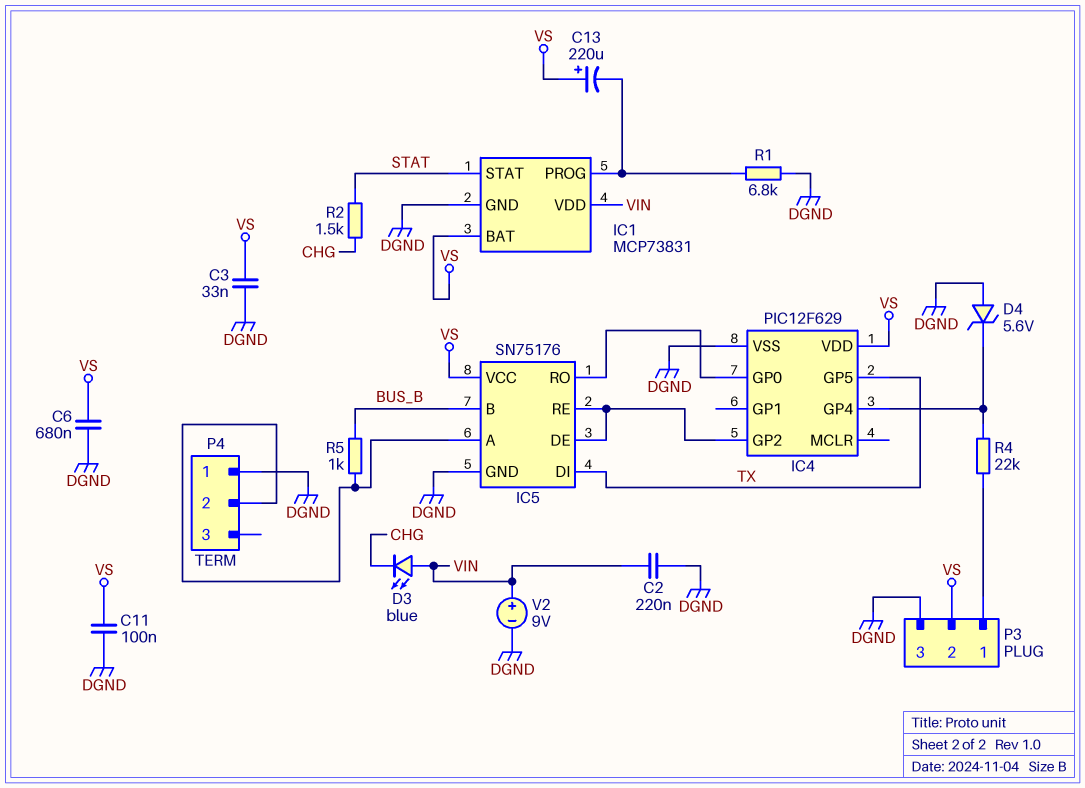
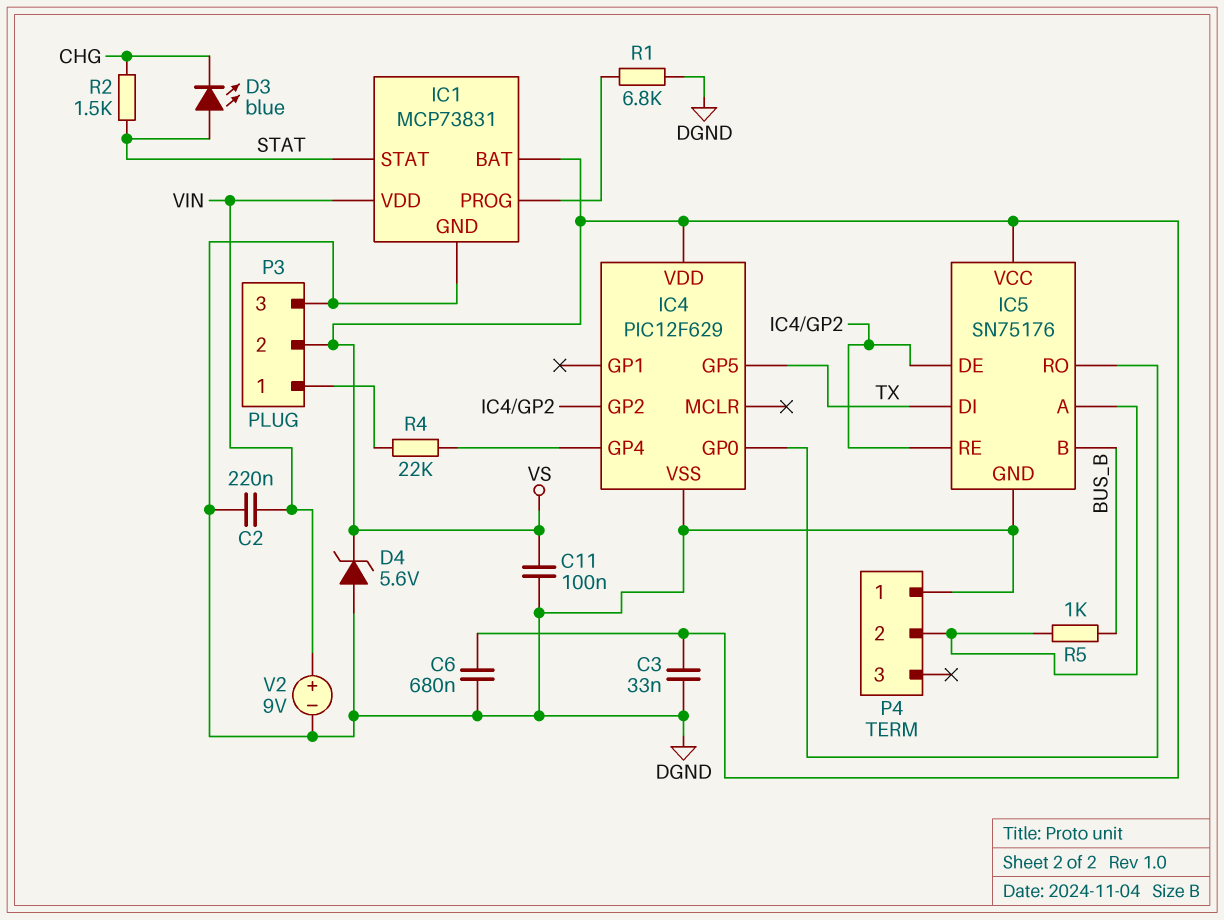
C13: 220uF (plus VS, minus IC1/PROG) -> none
D3: LED blue (A VIN, K CHG) -> LED blue (A STAT, K CHG)
D4: zener 5.6V (A DGND, K IC4/GP4) -> zener 5.6V (A DGND, K VS)

